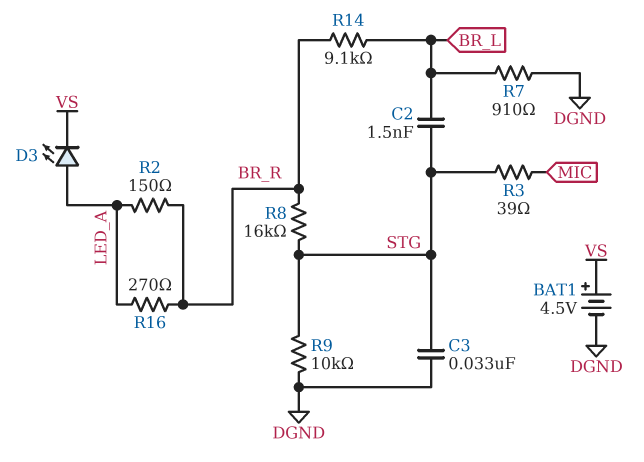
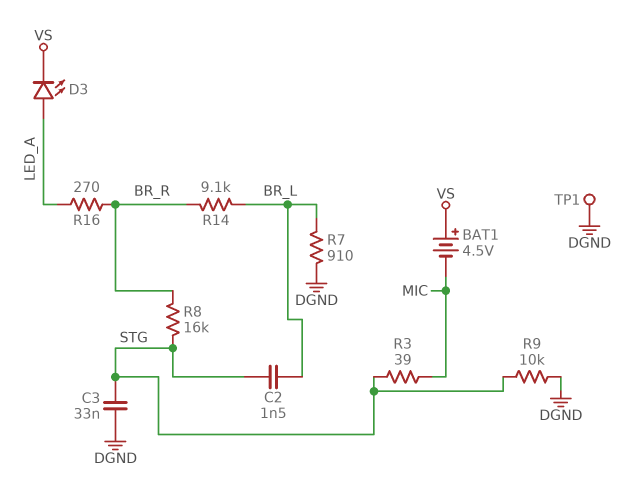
BAT1: 4.5V (plus VS, minus DGND) -> 4.5V (plus VS, minus MIC)
R2: 150 (BR_R, LED_A) -> none
TP1: none -> test point (DGND)

